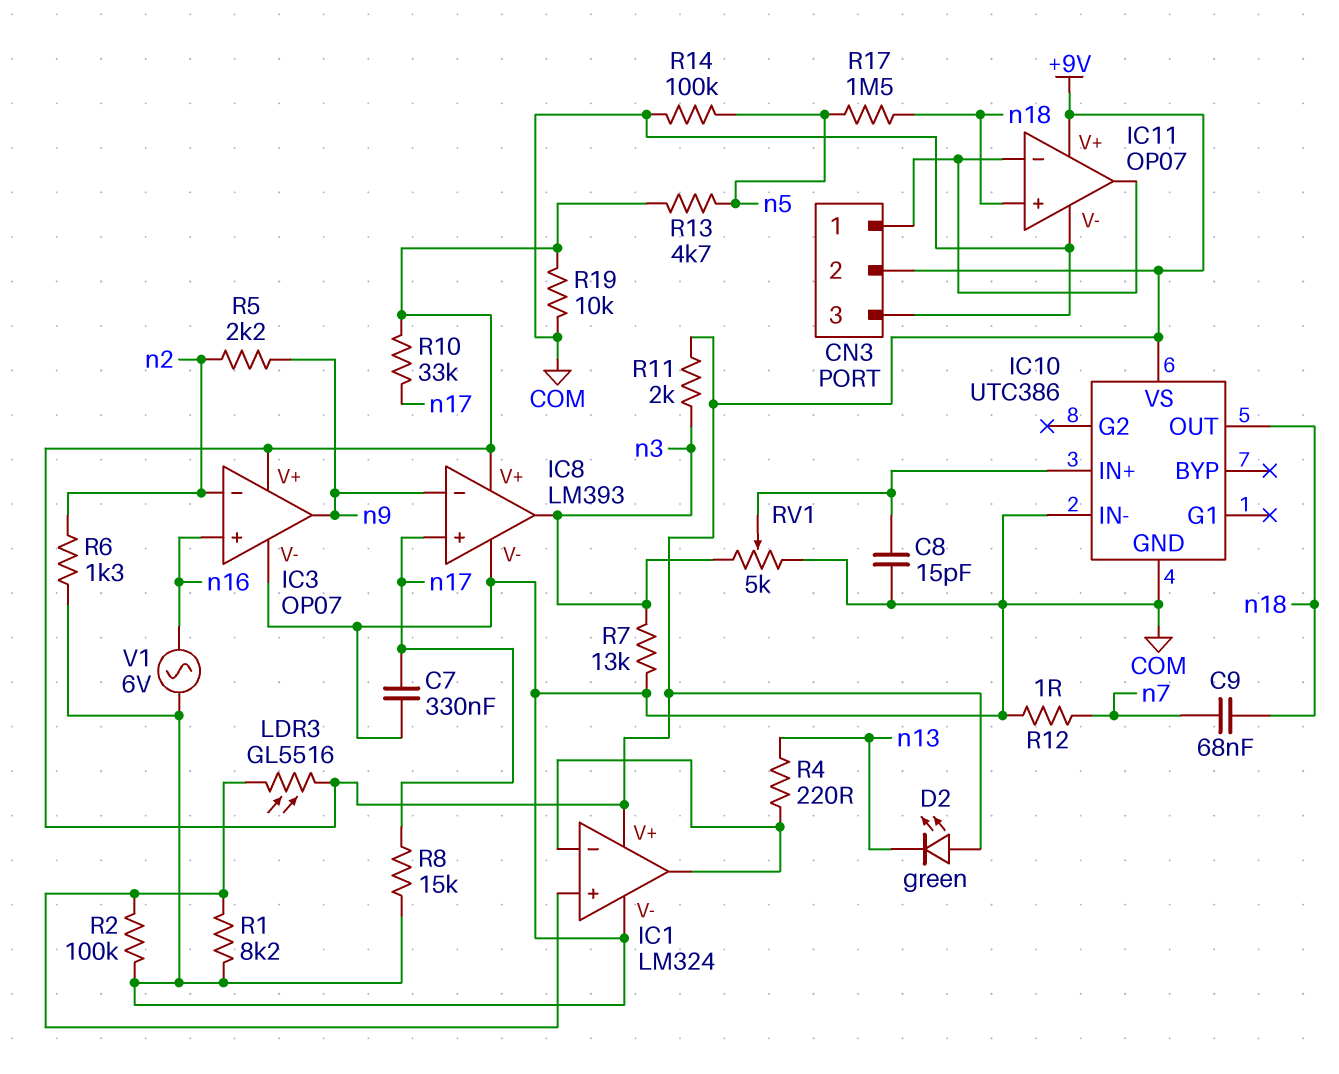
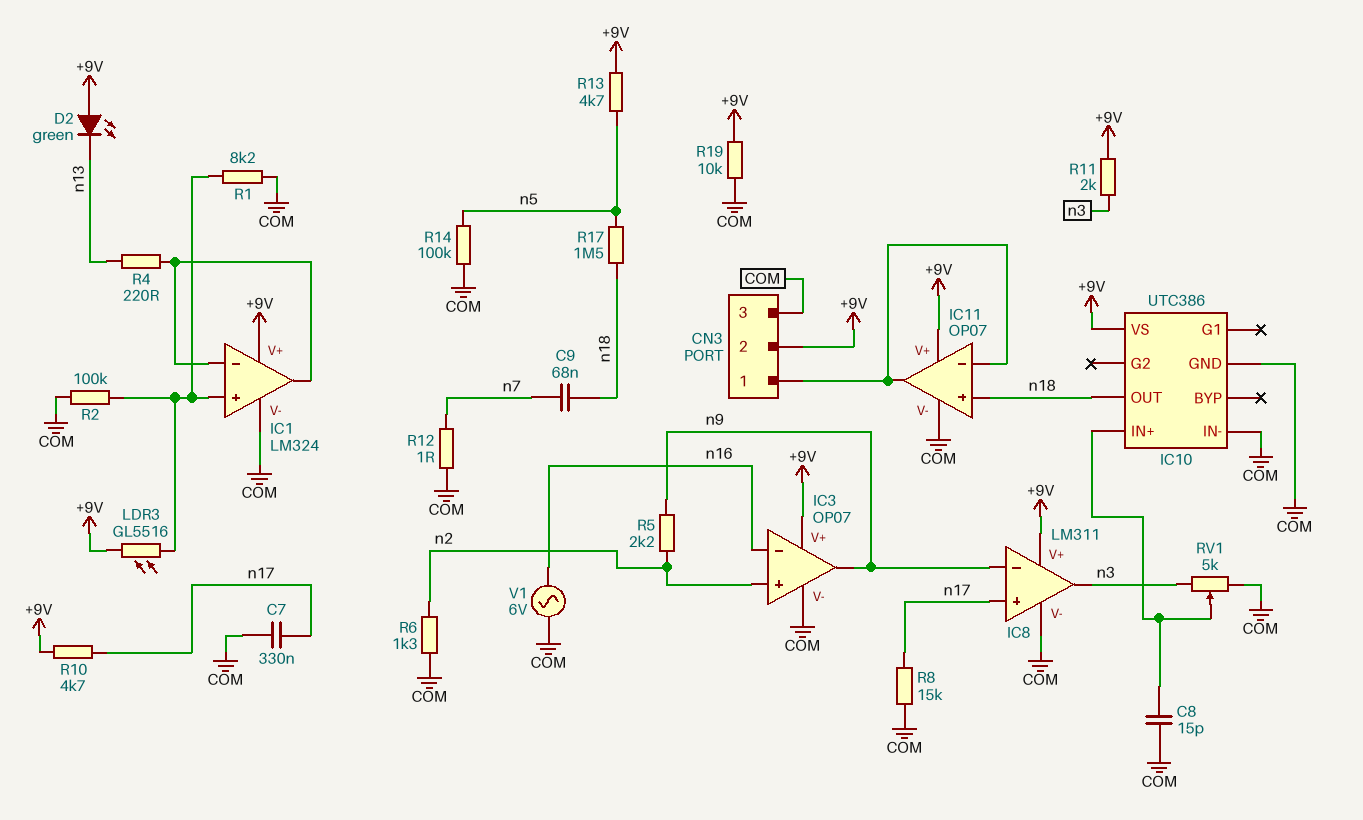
IC3 pin in+: n16 -> n2
IC3 pin in-: n2 -> n16
IC8: LM393 -> LM311
R7: 13k (COM, n3) -> none
R10: 33k (+9V, n17) -> 4.7k (+9V, n17)

